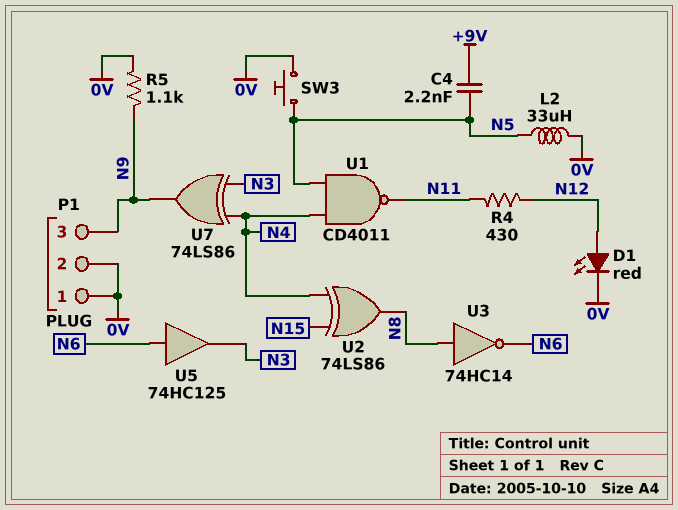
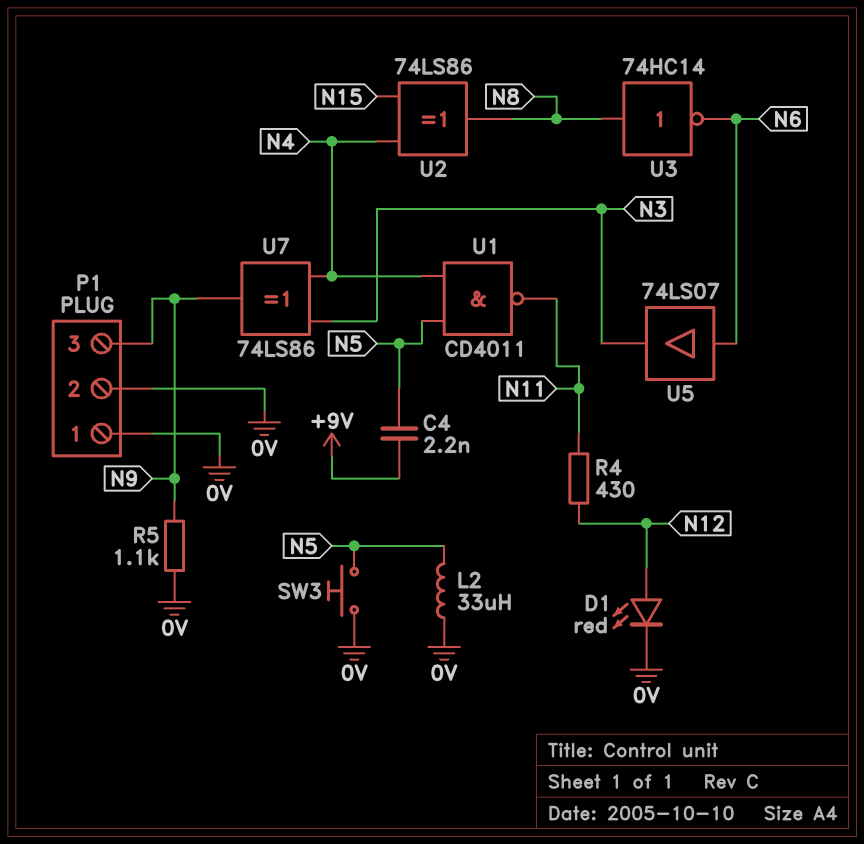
U5: buffer 74HC125 (in N6, out N3) -> buffer 74LS07 (in N6, out N3)

